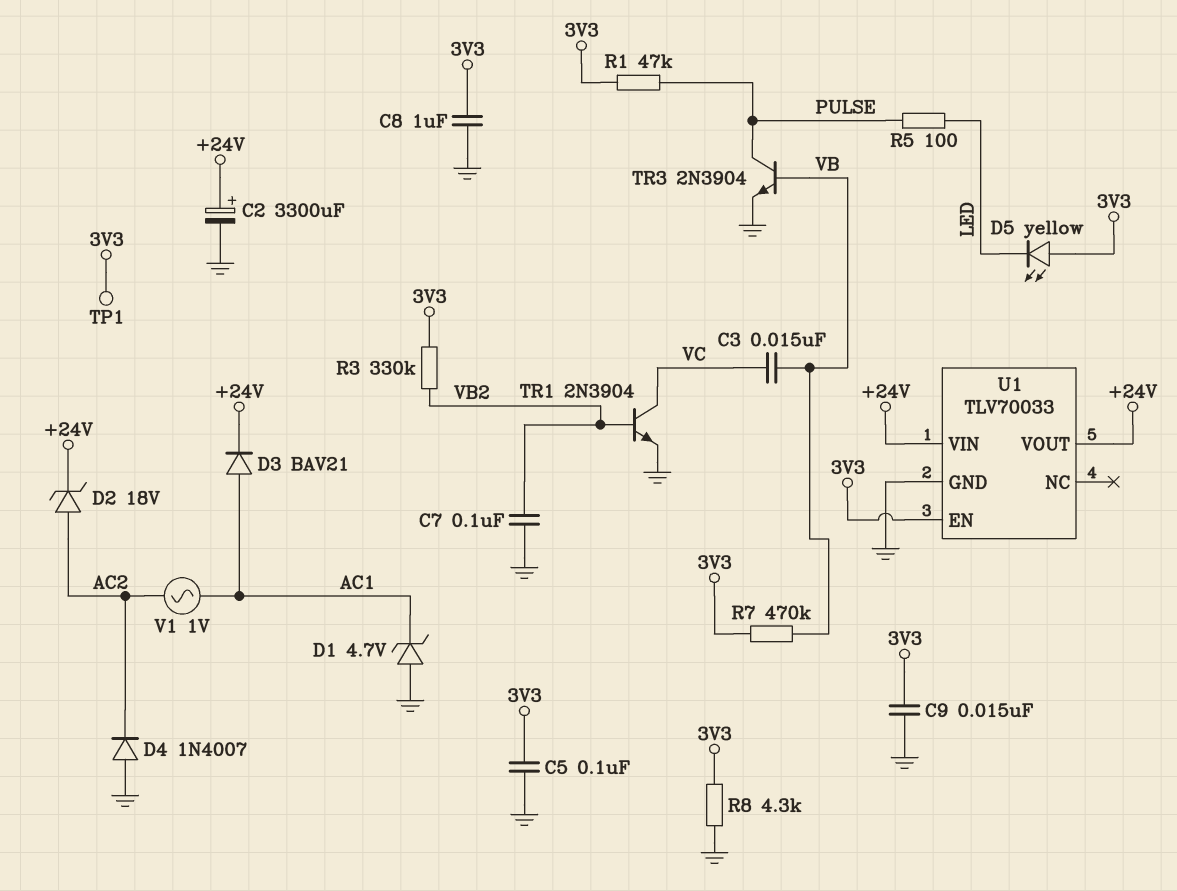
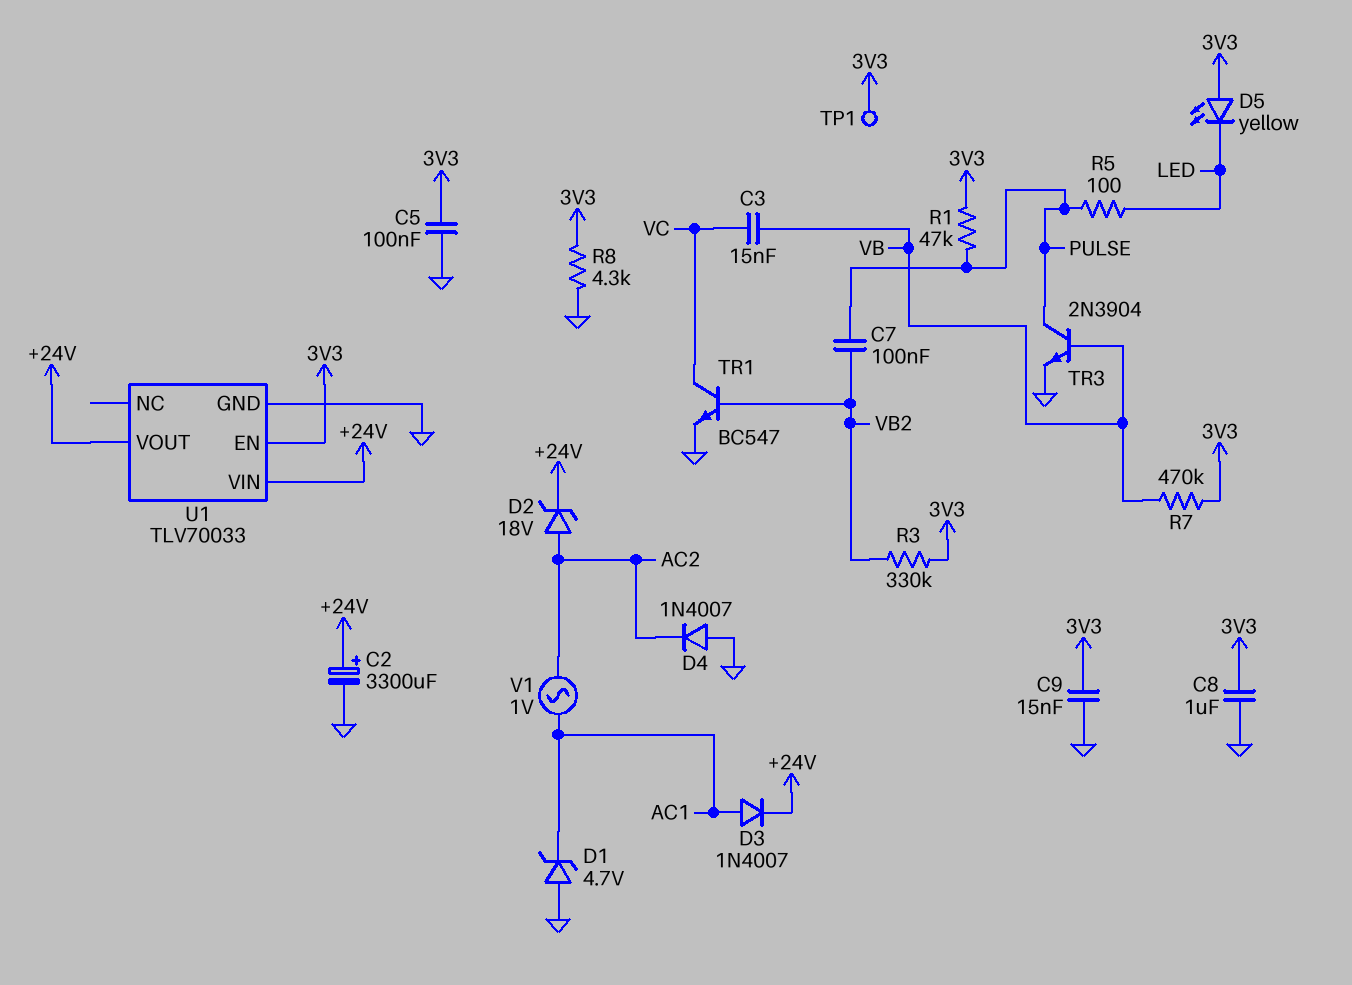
C7: 100nF (GND, VB2) -> 100nF (PULSE, VB2)
D3: diode BAV21 (A AC1, K +24V) -> diode 1N4007 (A AC1, K +24V)
TR1: NPN 2N3904 (B VB2, C VC, E GND) -> NPN BC547 (B VB2, C VC, E GND)

